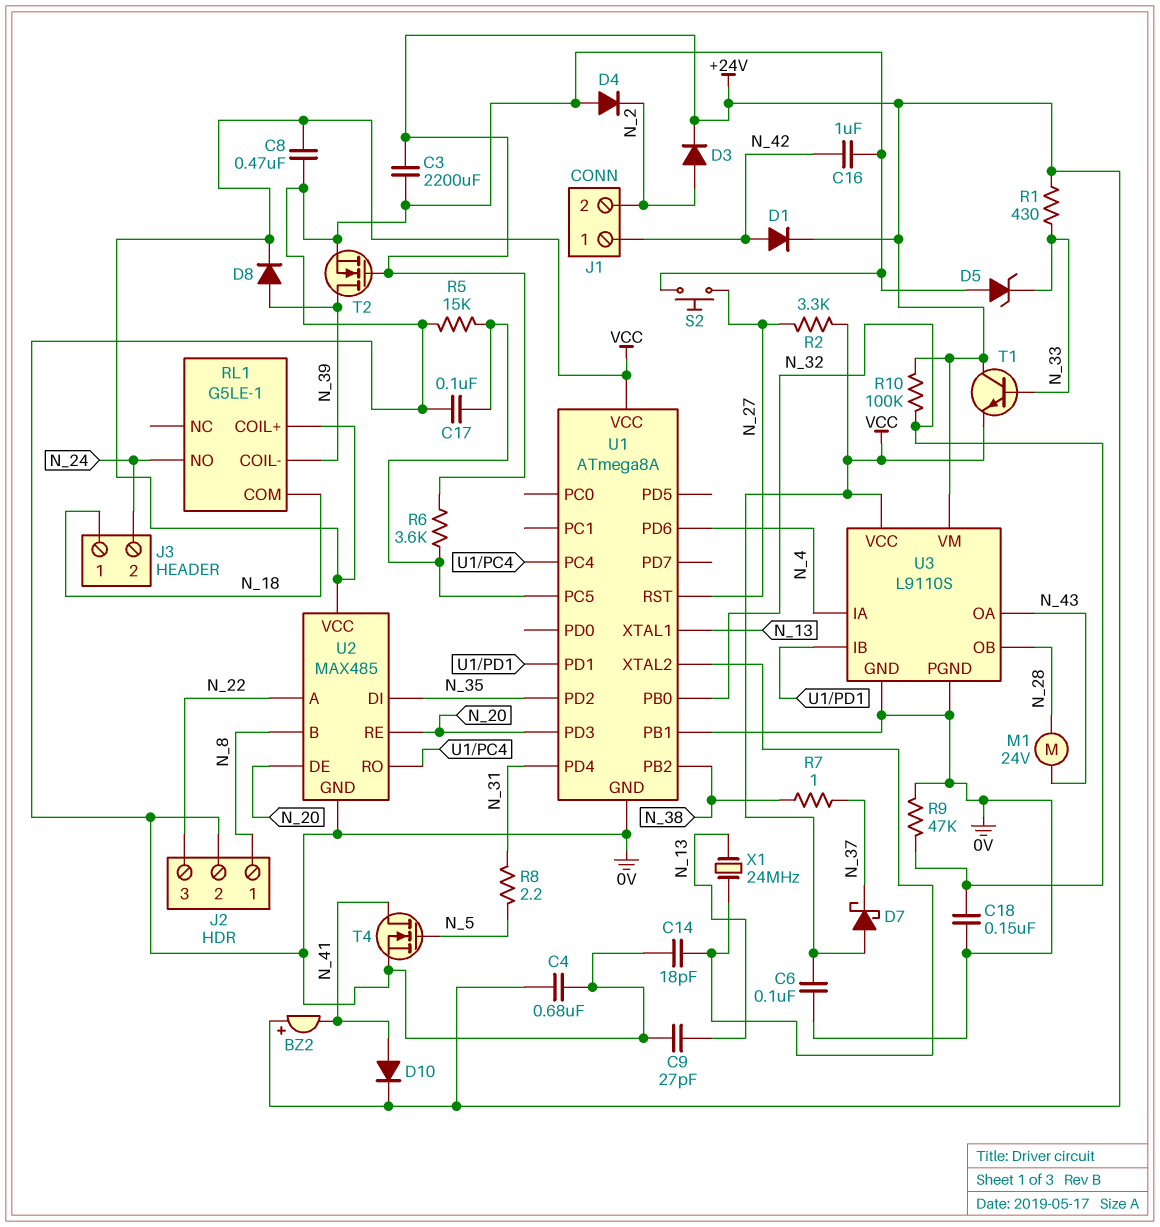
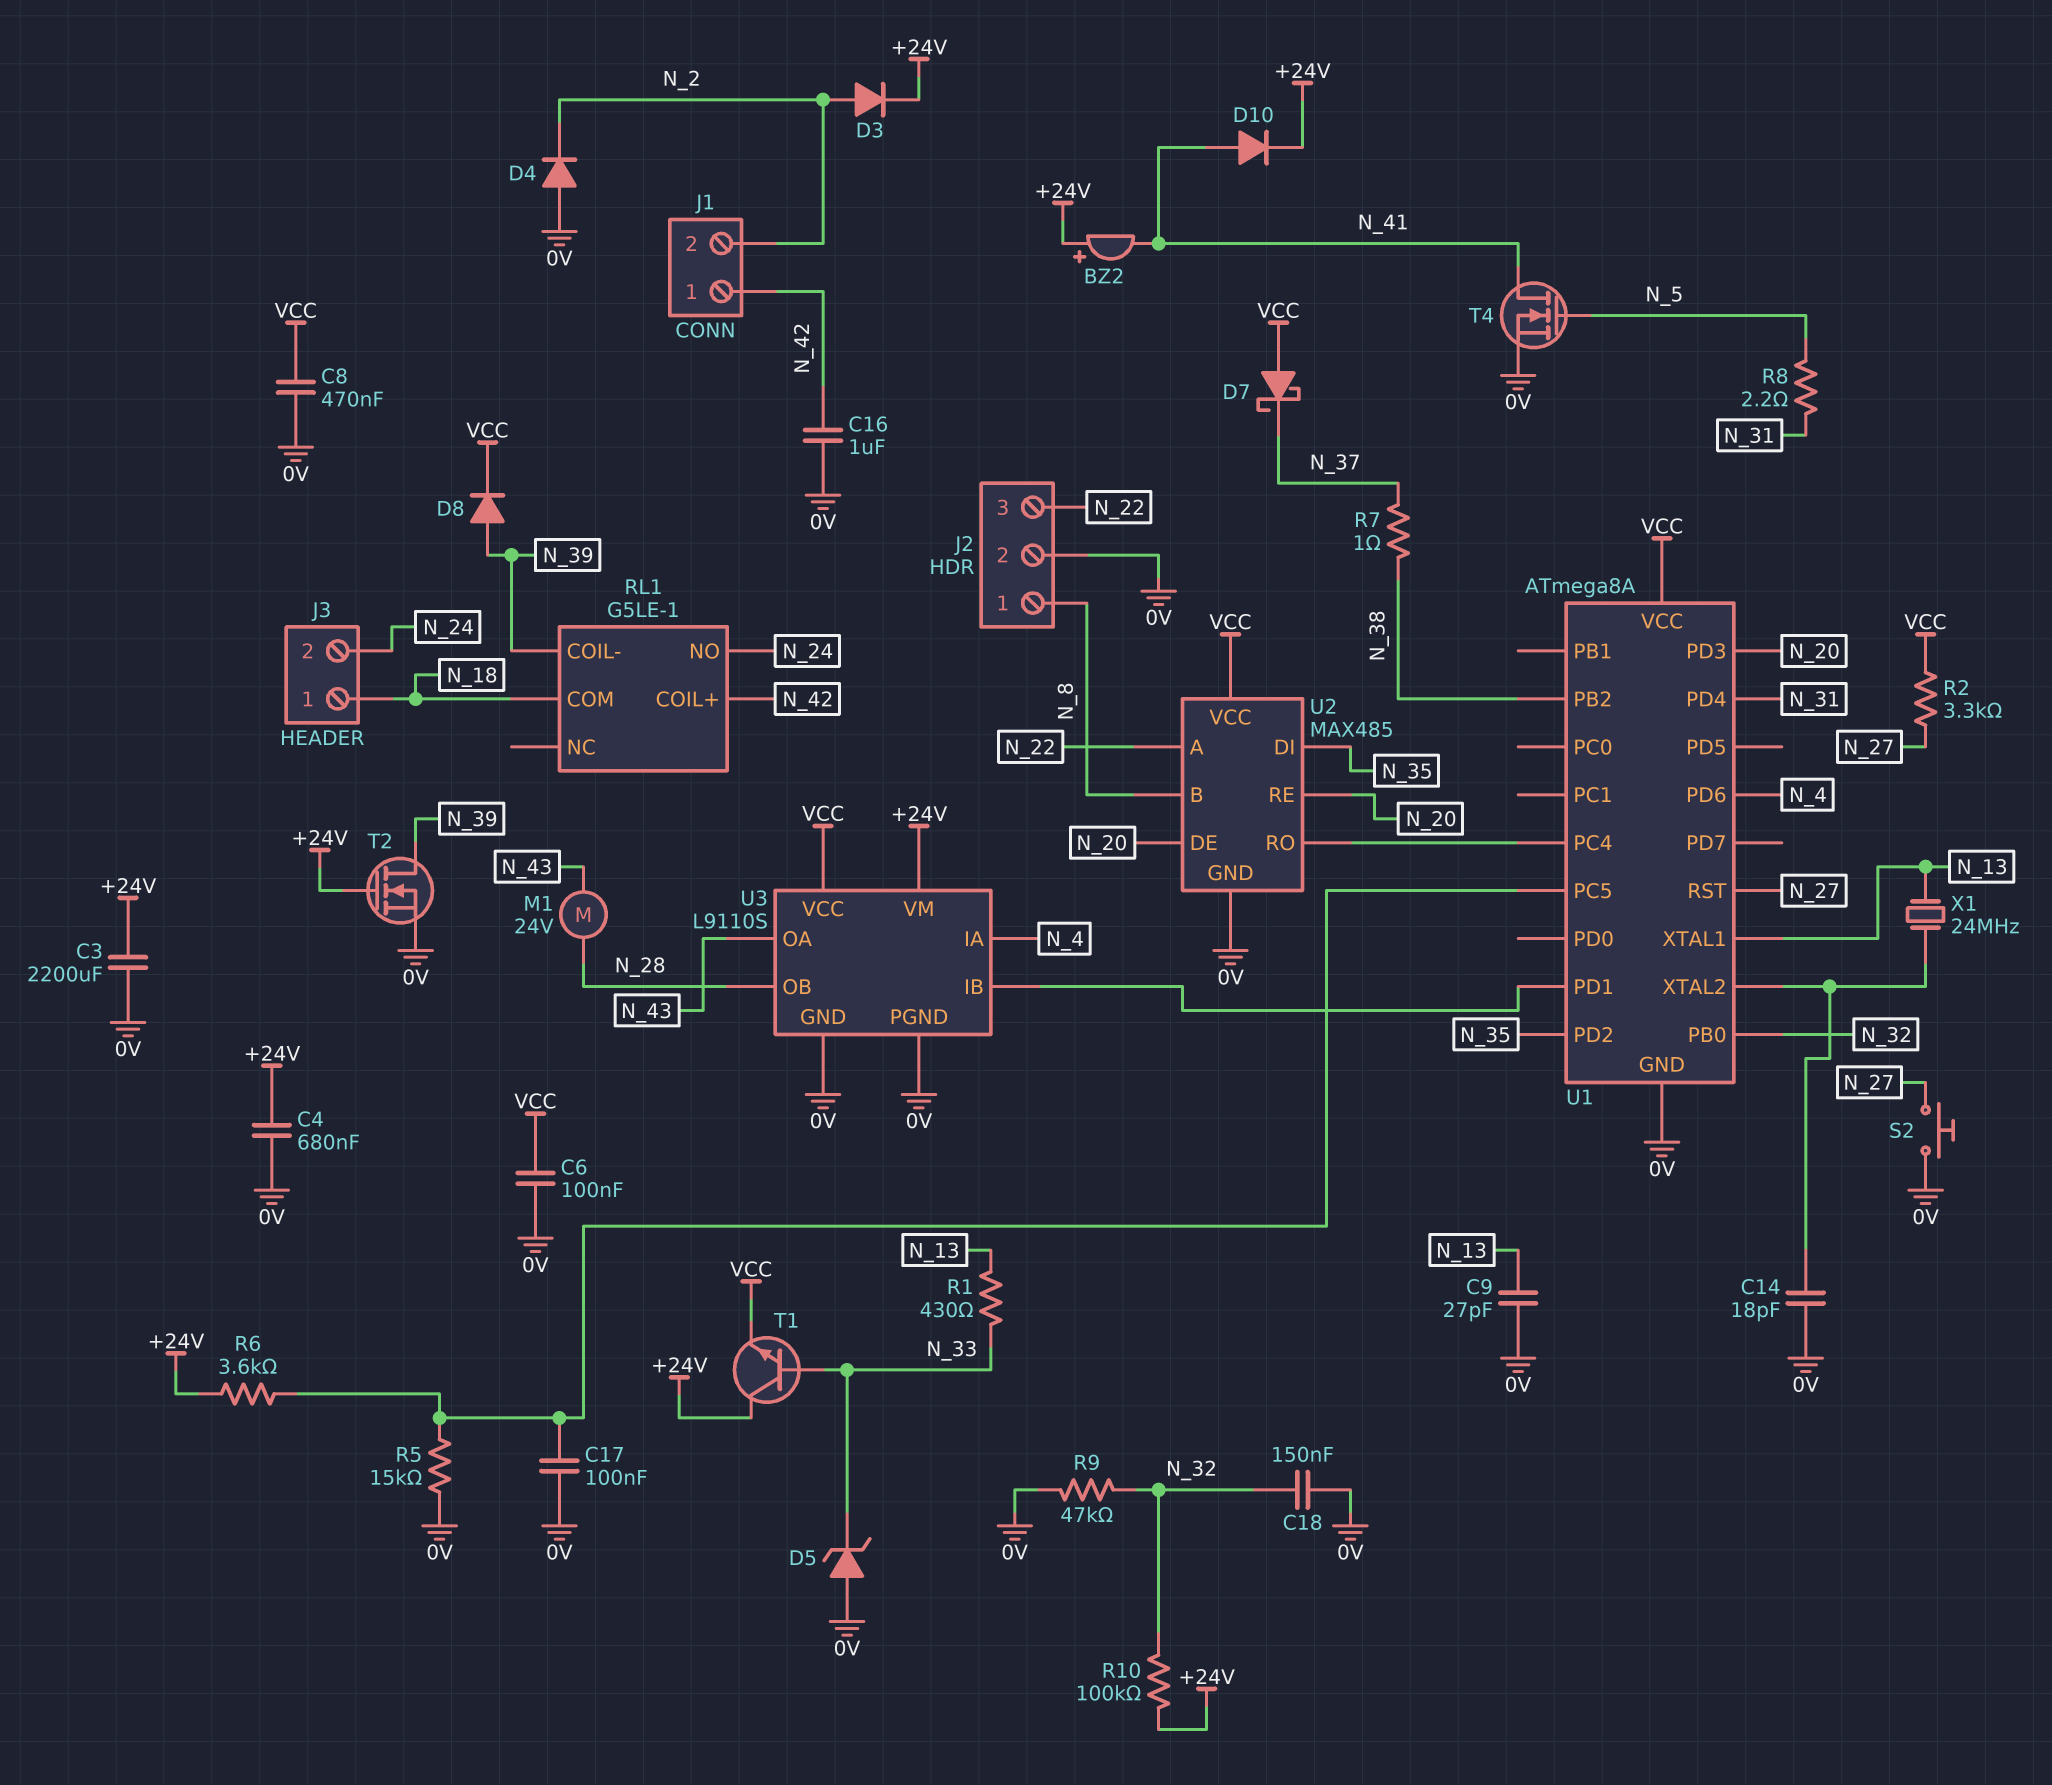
D1: diode (A N_42, K +24V) -> none
R1: 430 (+24V, N_33) -> 430 (N_13, N_33)
RL1 pin COIL+: VCC -> N_42
U1 pin PB1: 0V -> none

